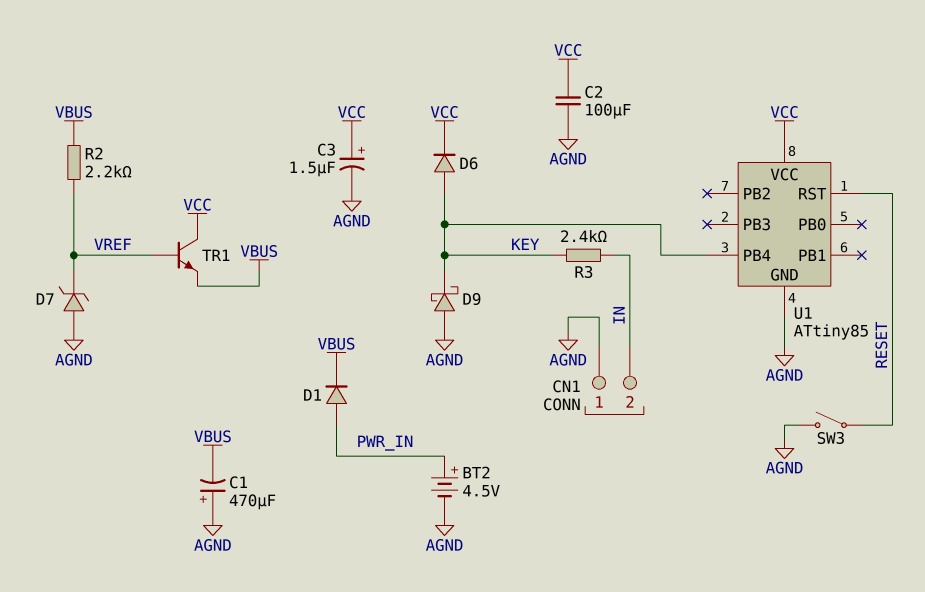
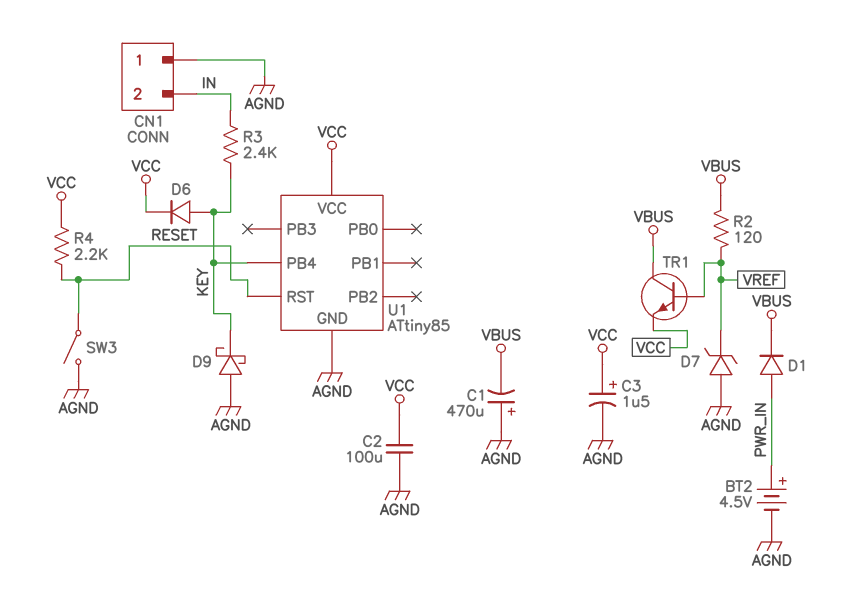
R2: 2.2k (VBUS, VREF) -> 120 (VBUS, VREF)
R4: none -> 2.2k (RESET, VCC)
TR1: NPN (B VREF, C VCC, E VBUS) -> NPN (B VREF, C VBUS, E VCC)

